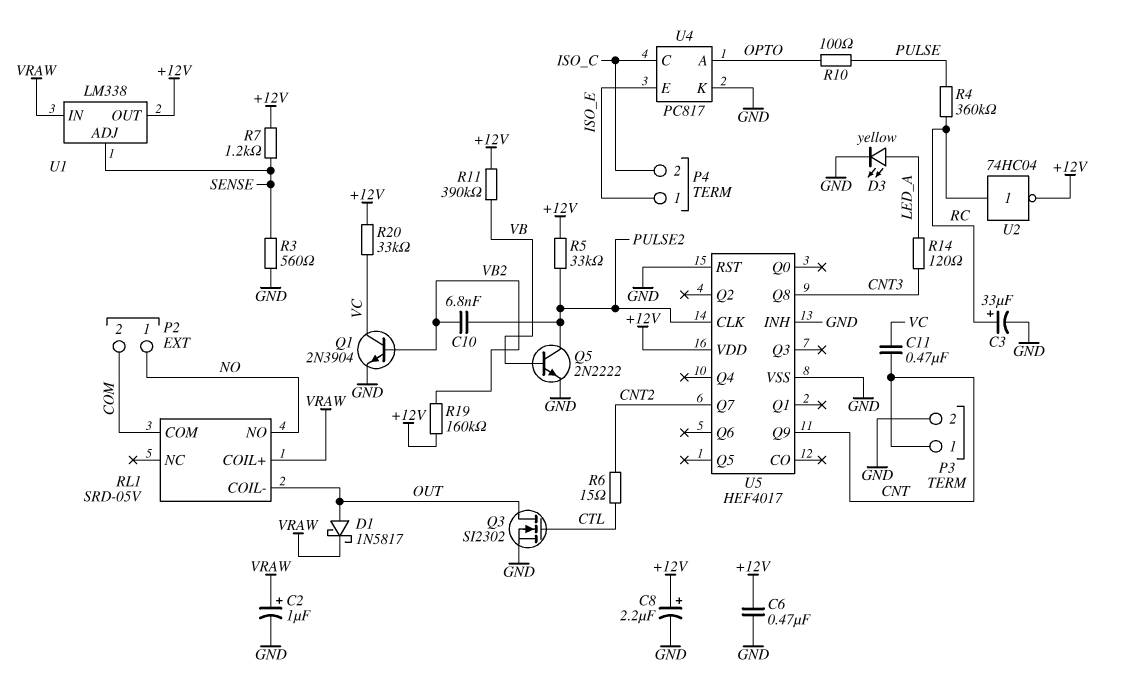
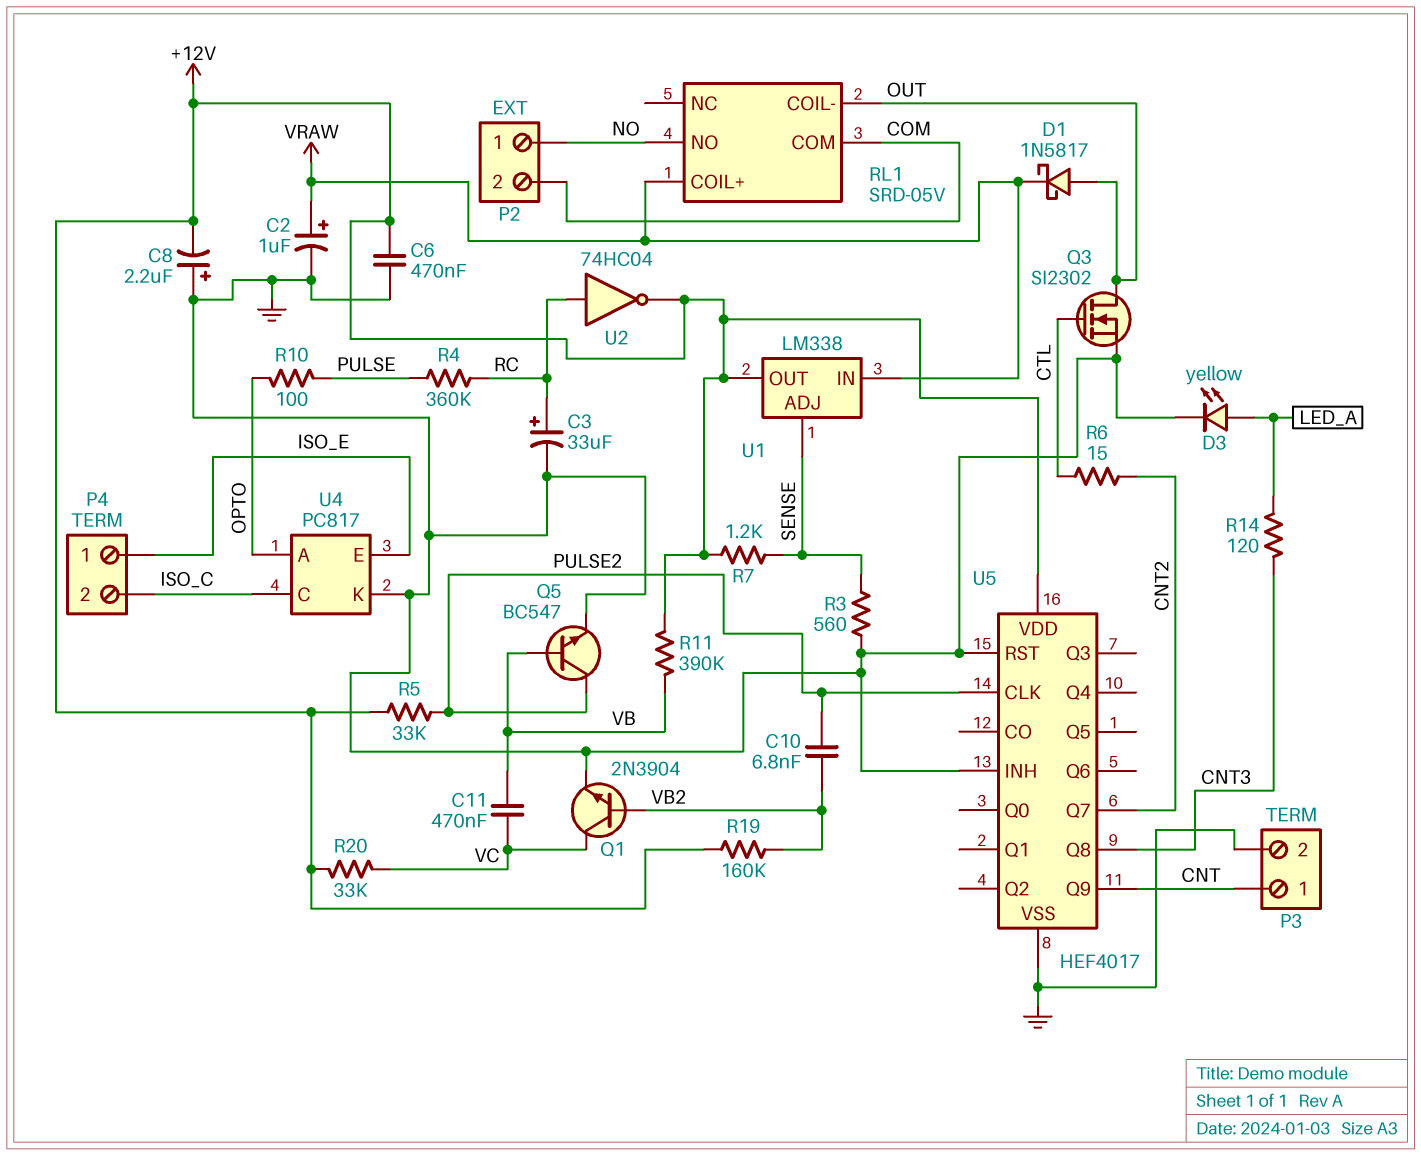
C8: 2.2uF (plus +12V, minus GND) -> 2.2uF (plus GND, minus +12V)
C11: 470nF (CNT, VC) -> 470nF (VB, VC)
Q5: NPN 2N2222 (B VB, C PULSE2, E GND) -> NPN BC547 (B VB, C PULSE2, E GND)

